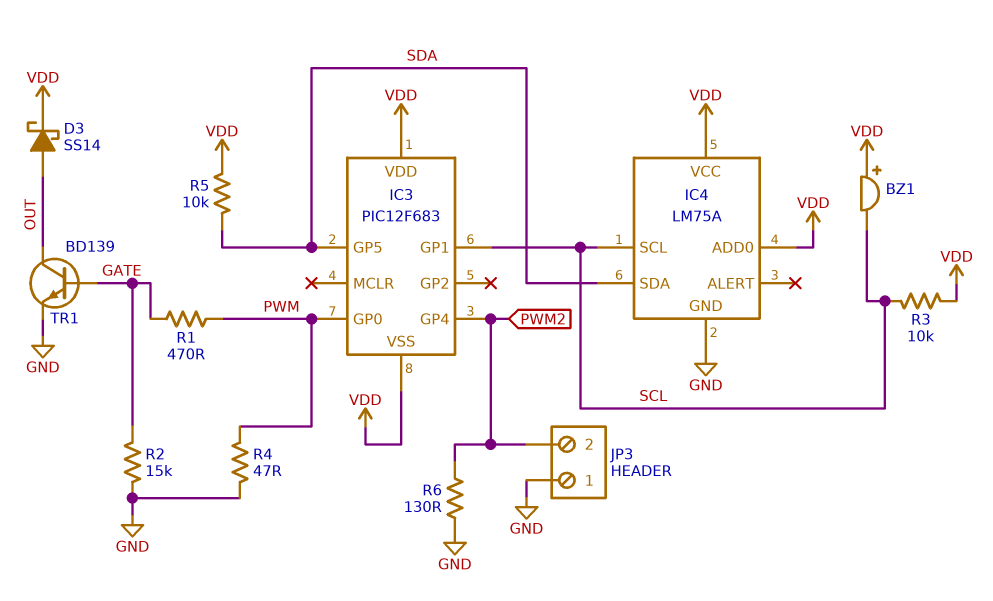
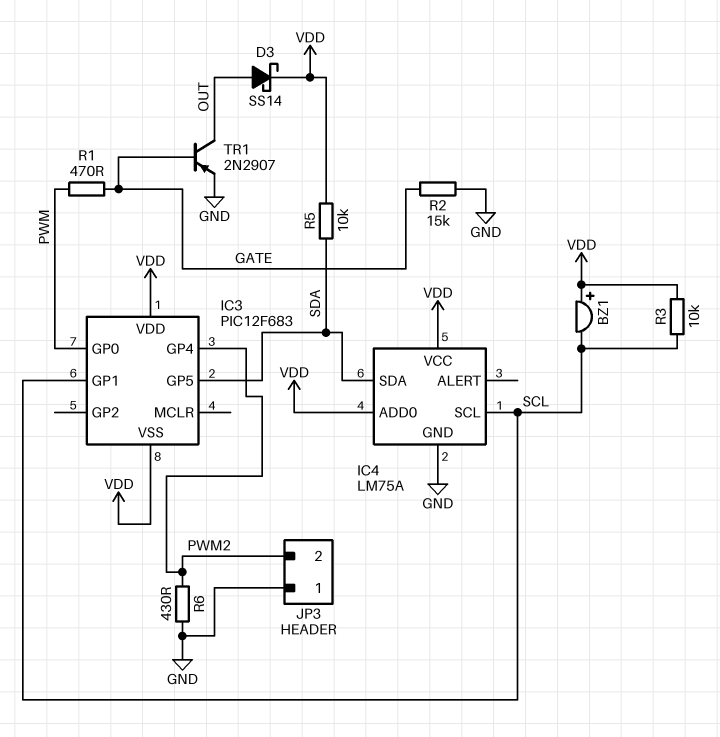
R4: 47 (GND, PWM) -> none
R6: 130 (GND, PWM2) -> 430 (GND, PWM2)
TR1: NPN BD139 (B GATE, C OUT, E GND) -> PNP 2N2907 (B GATE, C OUT, E GND)

